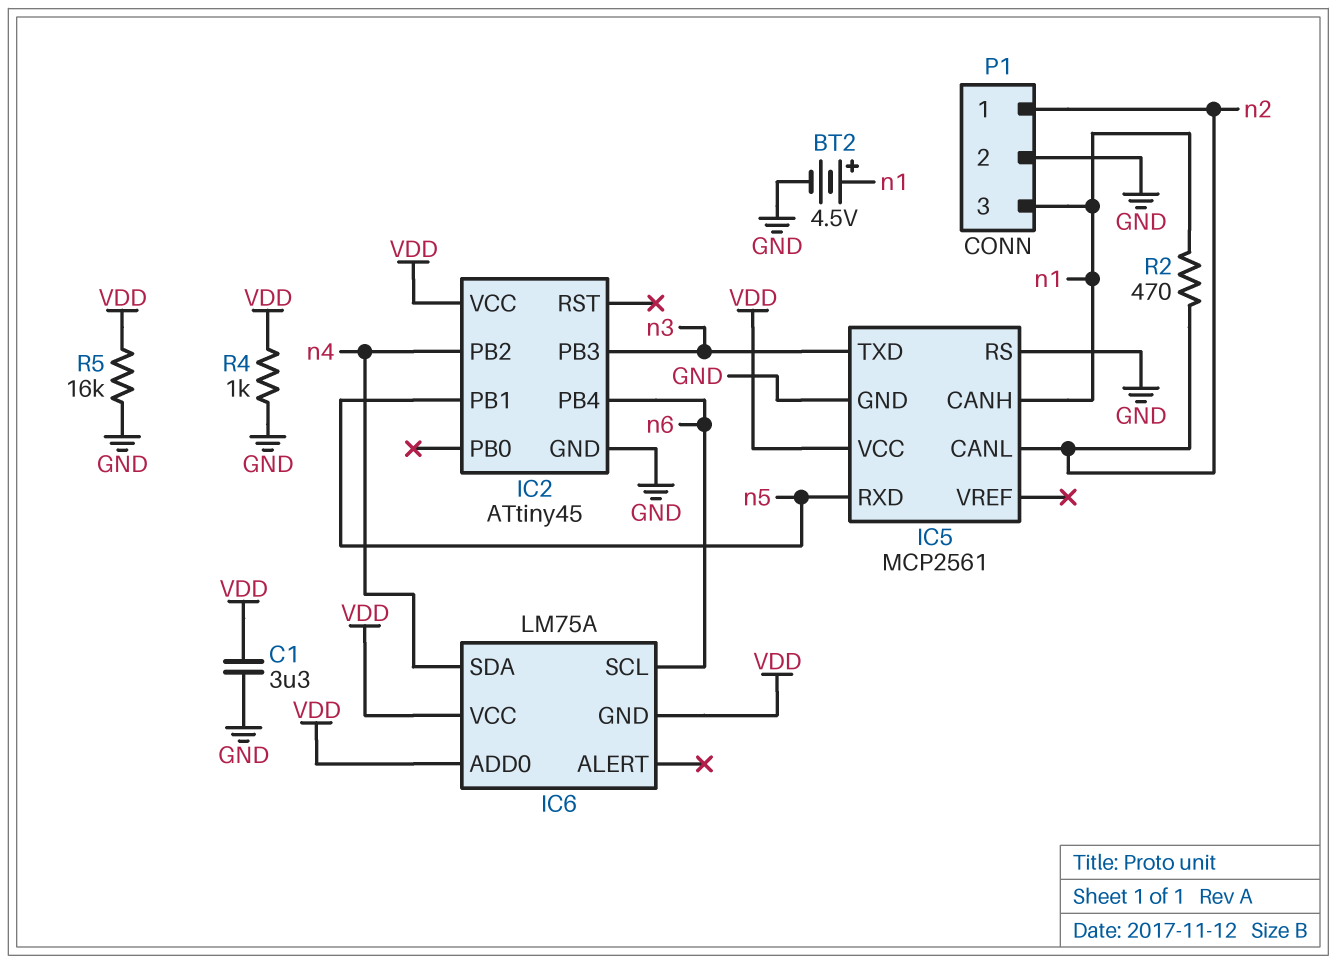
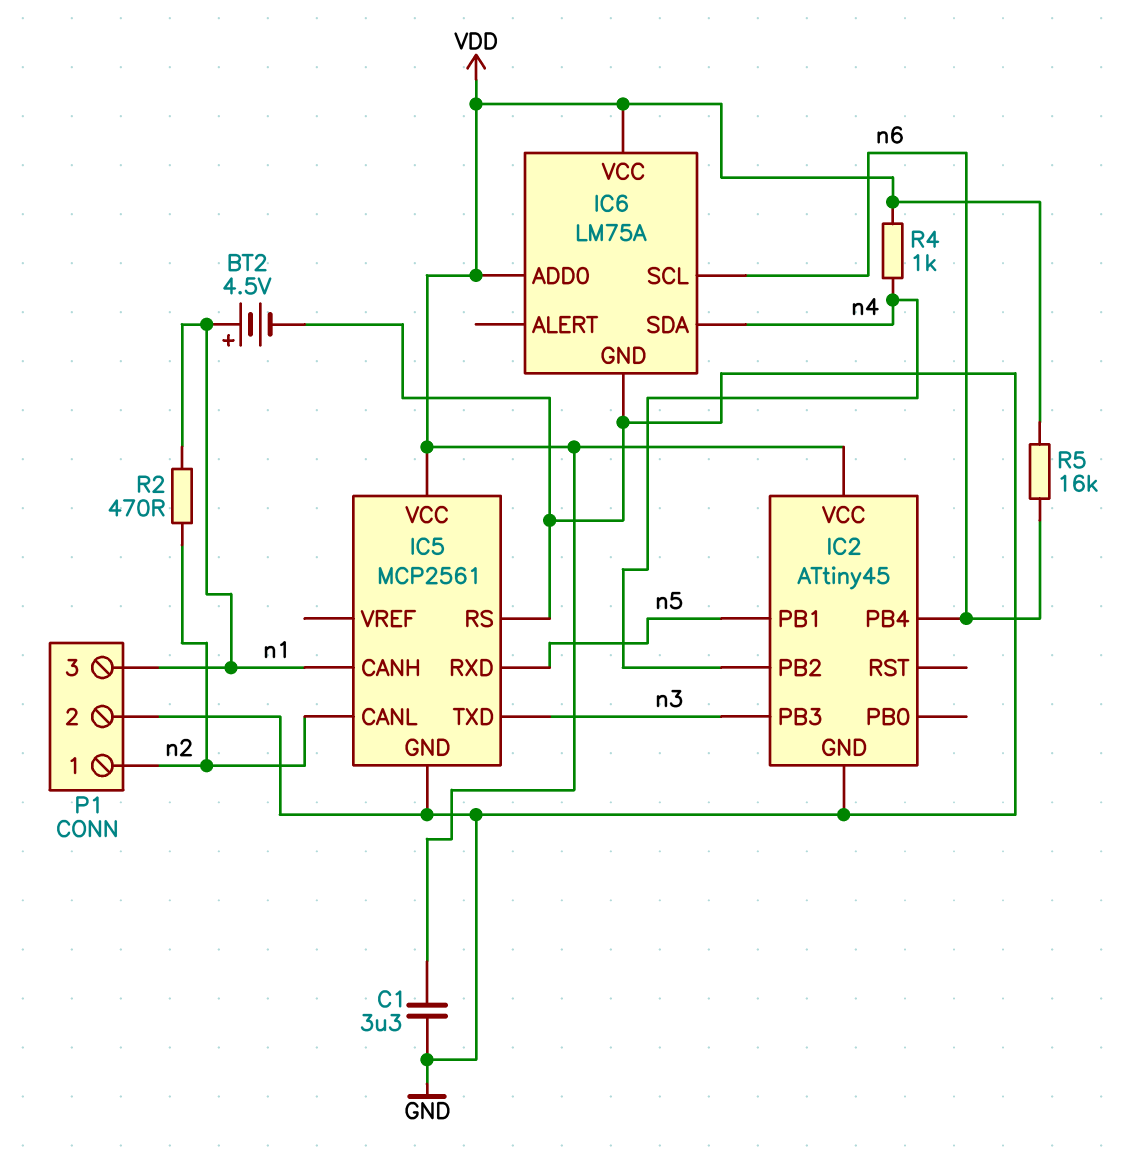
IC6 pin GND: VDD -> GND
R4: 1k (GND, VDD) -> 1k (VDD, n4)
R5: 16k (GND, VDD) -> 16k (VDD, n6)

